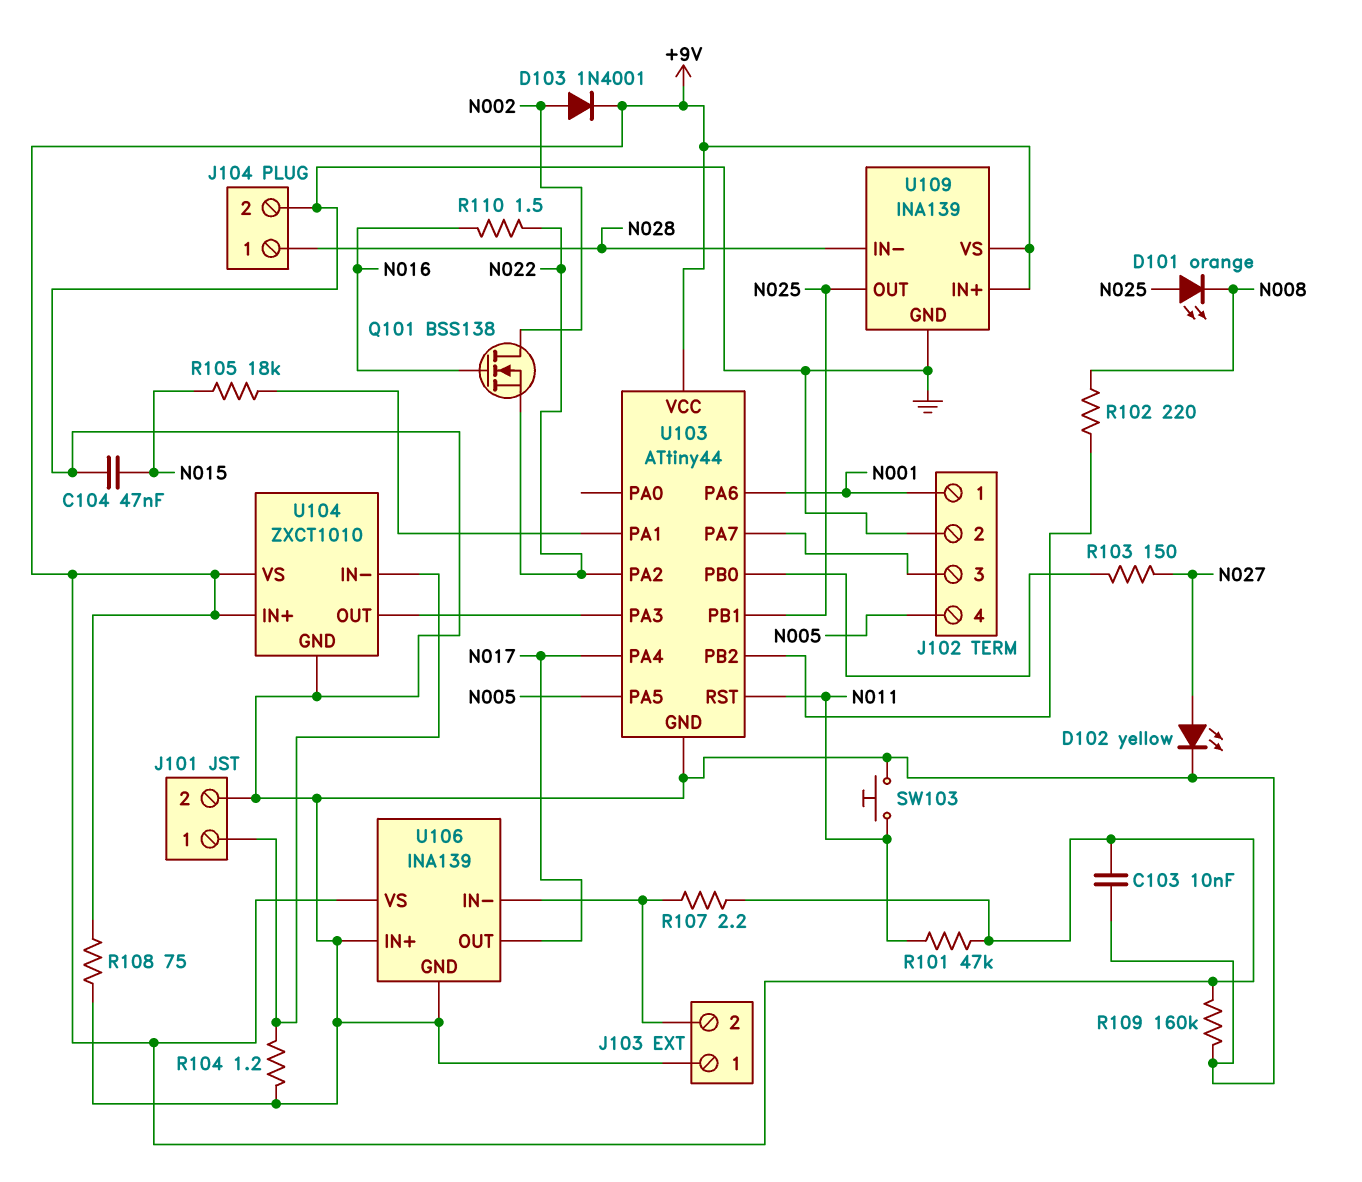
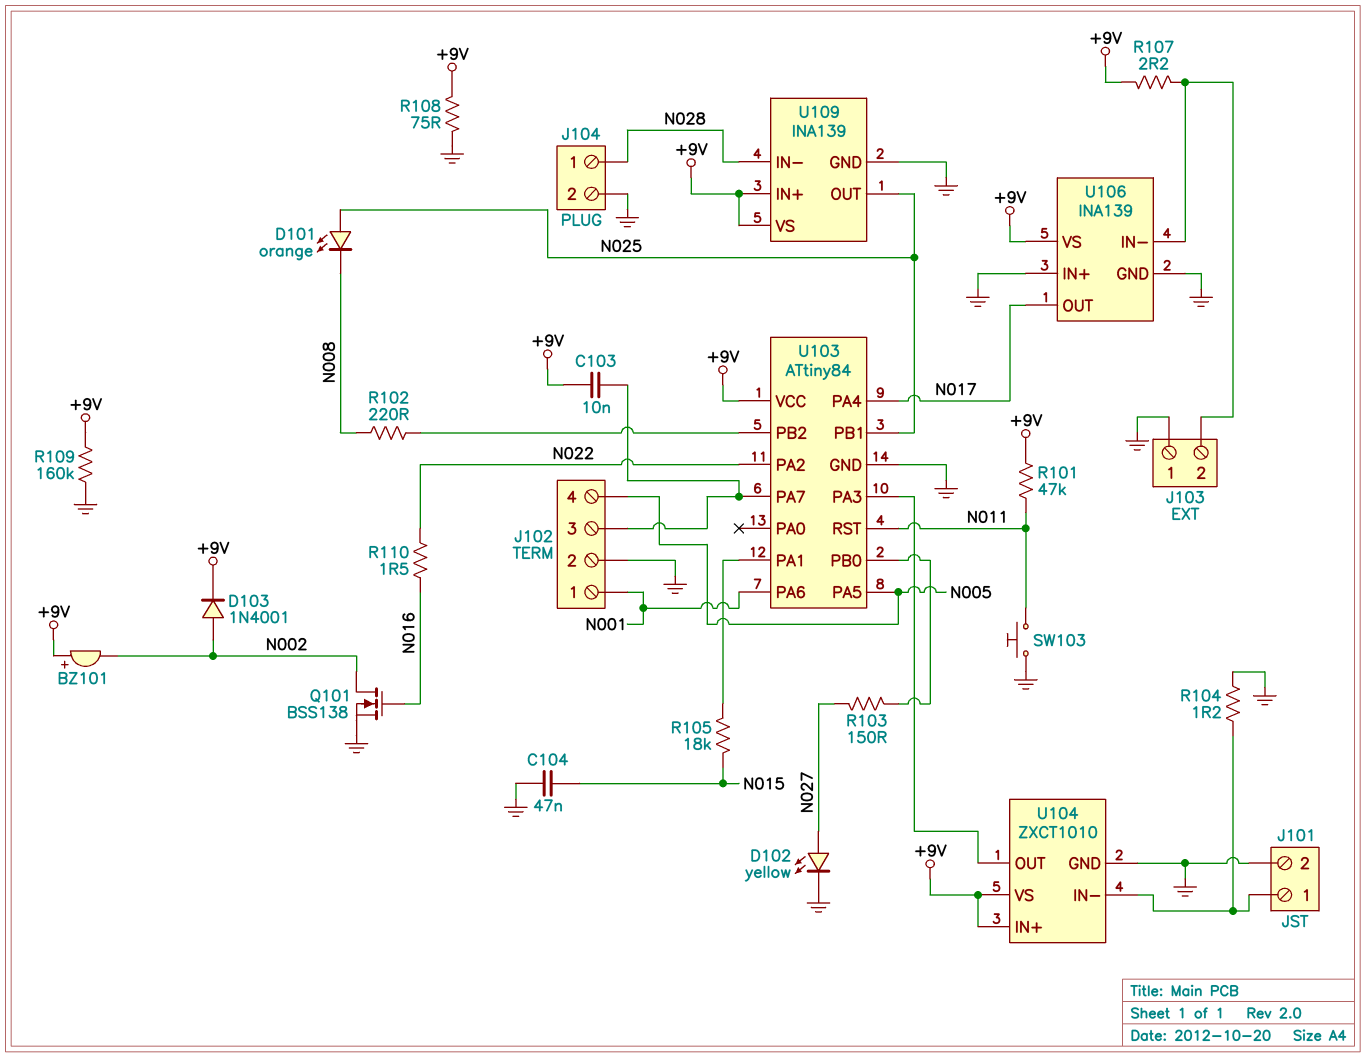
BZ101: none -> buzzer (plus +9V, minus N002)
C103: 10nF (+9V, GND) -> 10nF (+9V, J102/3)
Q101: NMOS BSS138 (G N016, D N002, S N022) -> NMOS BSS138 (G N016, D N002, S GND)
U103: ATtiny44 -> ATtiny84

